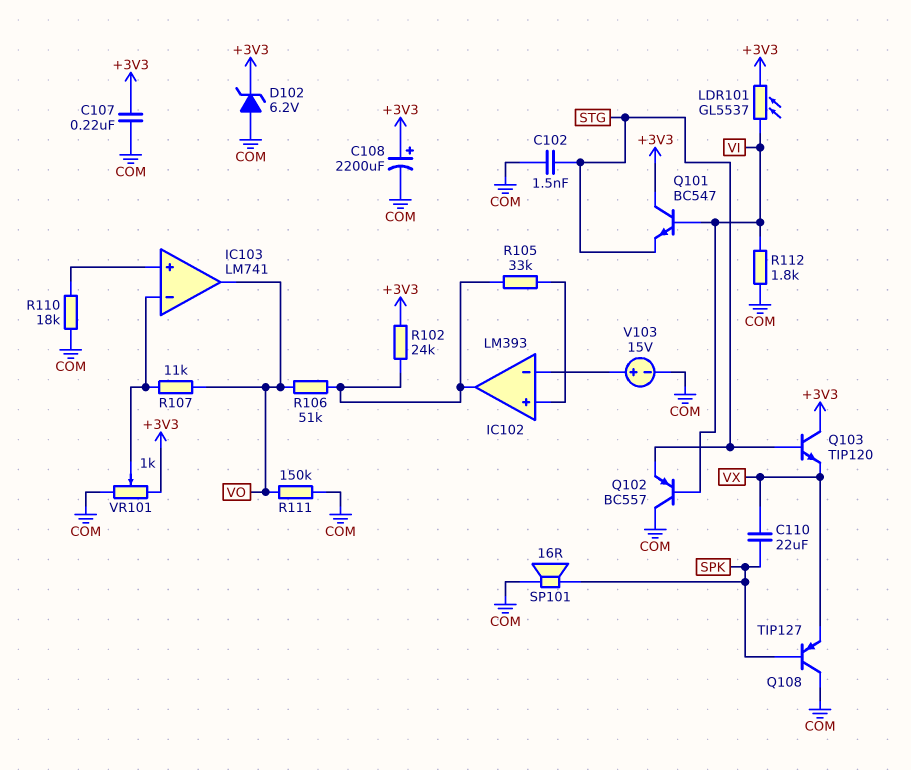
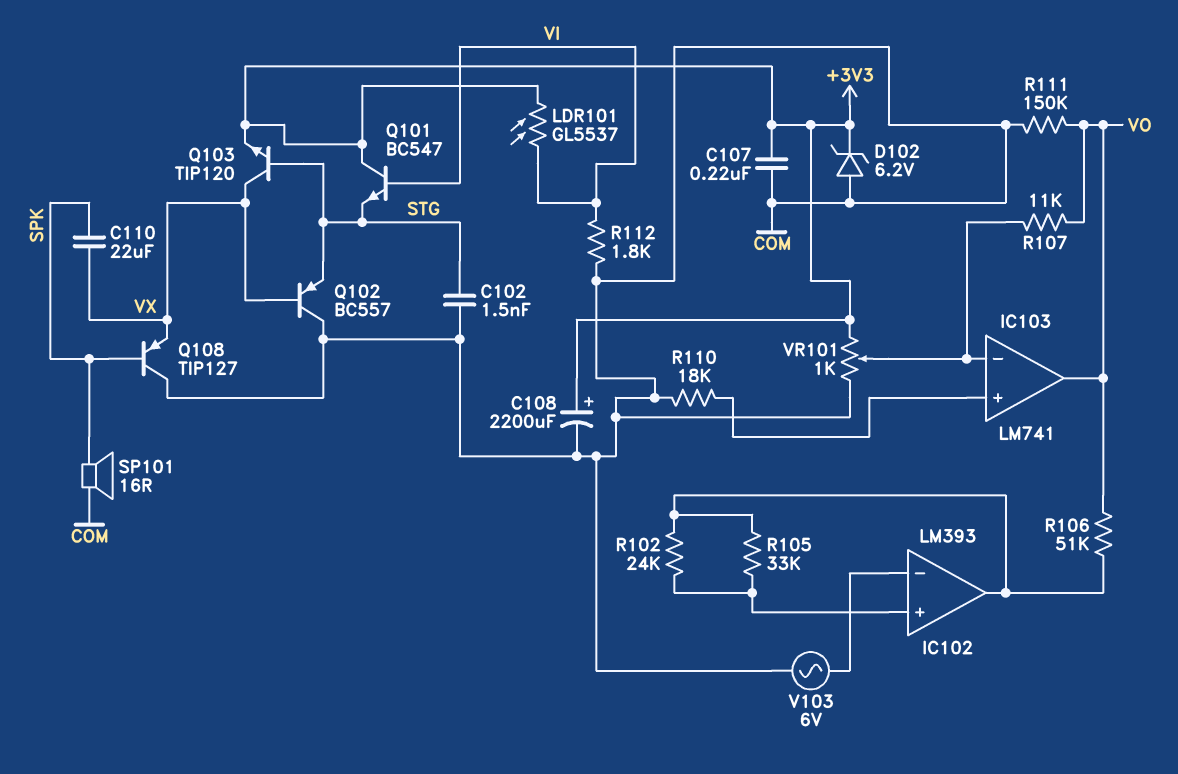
Q102: PNP BC557 (B VI, C COM, E STG) -> PNP BC557 (B VX, C COM, E STG)
Q103: NPN TIP120 (B STG, C +3V3, E VX) -> NPN TIP120 (B STG, C VX, E +3V3)
R102: 24k (+3V3, IC102/out) -> 24k (IC102/in+, IC102/out)
V103: 15V (plus IC102/in-, minus COM) -> AC 6V (COM, IC102/in-)

